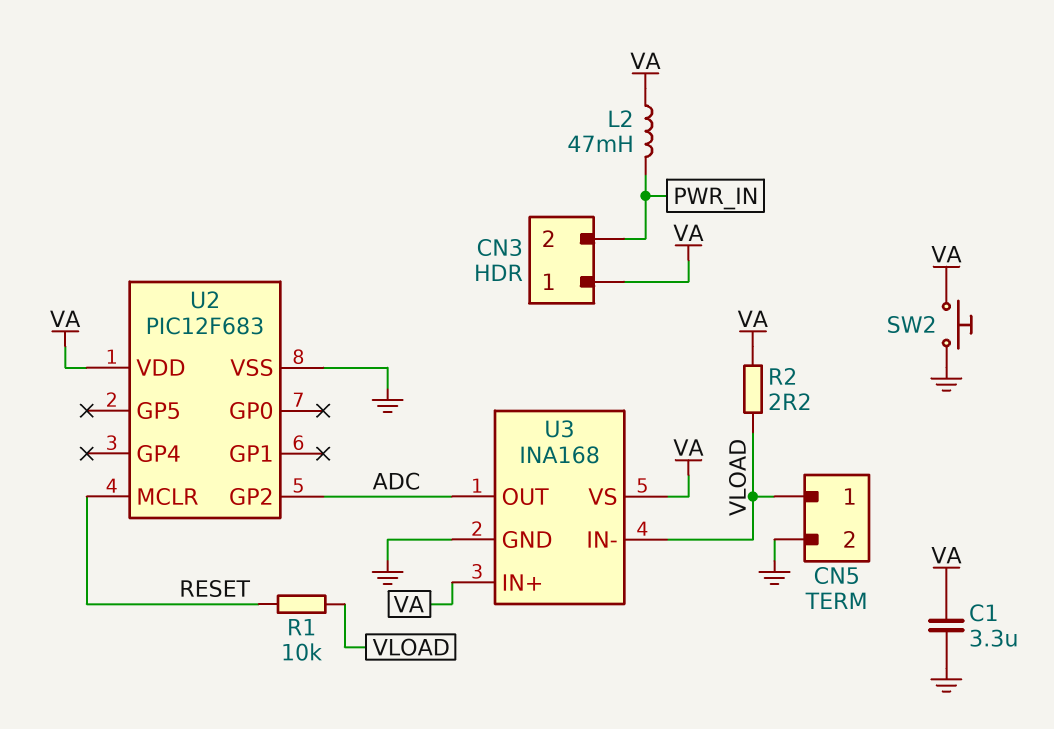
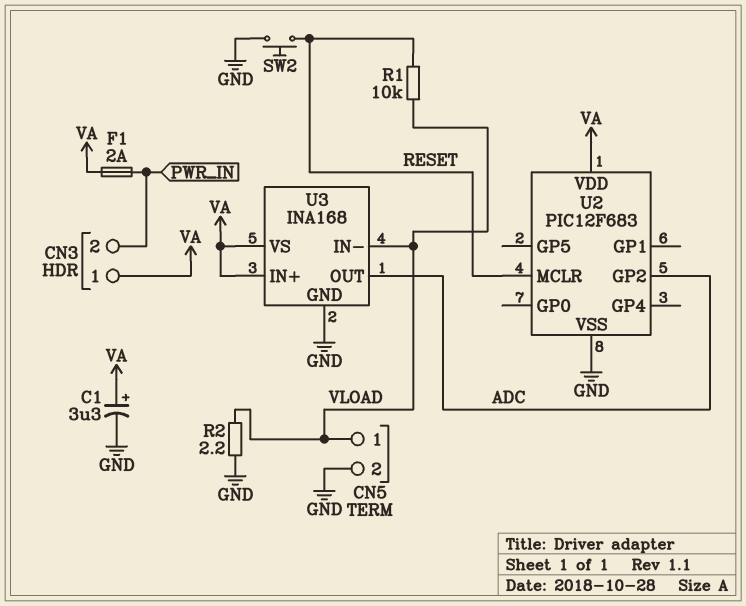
C1: 3.3uF (GND, VA) -> 3.3uF (plus VA, minus GND)
F1: none -> 2A (PWR_IN, VA)
L2: 47mH (PWR_IN, VA) -> none
R2: 2.2 (VA, VLOAD) -> 2.2 (GND, VLOAD)
SW2: button (GND, VA) -> button (GND, RESET)

